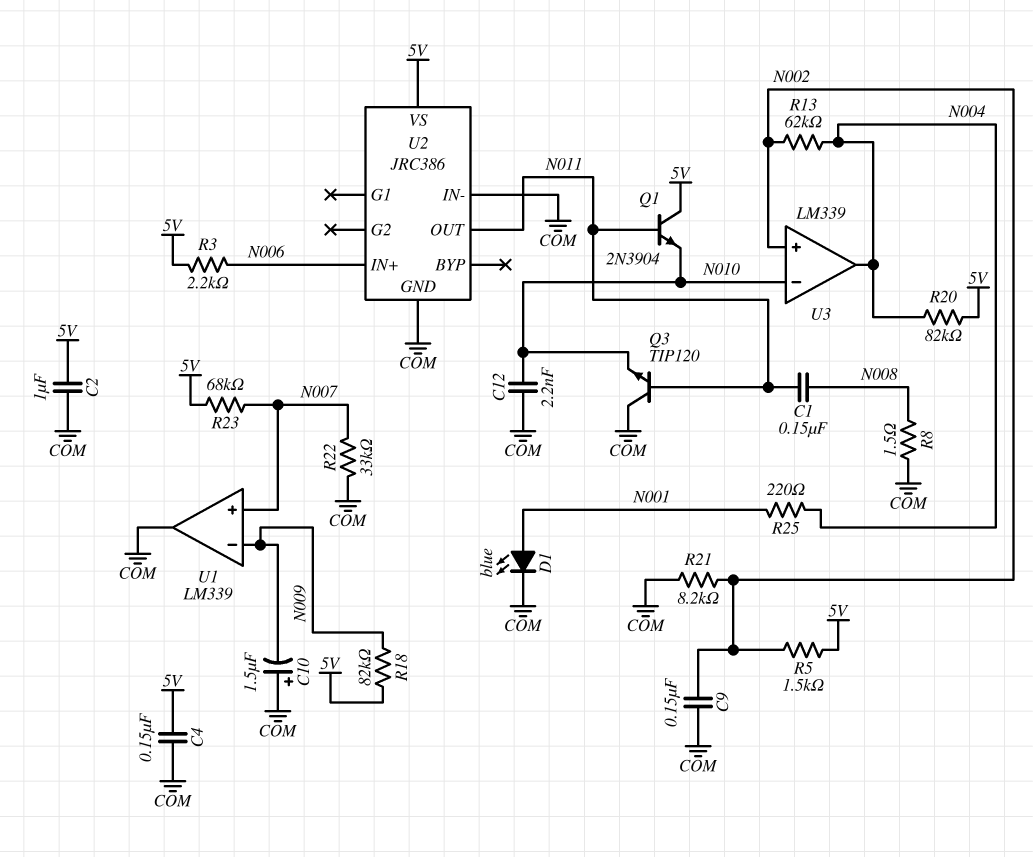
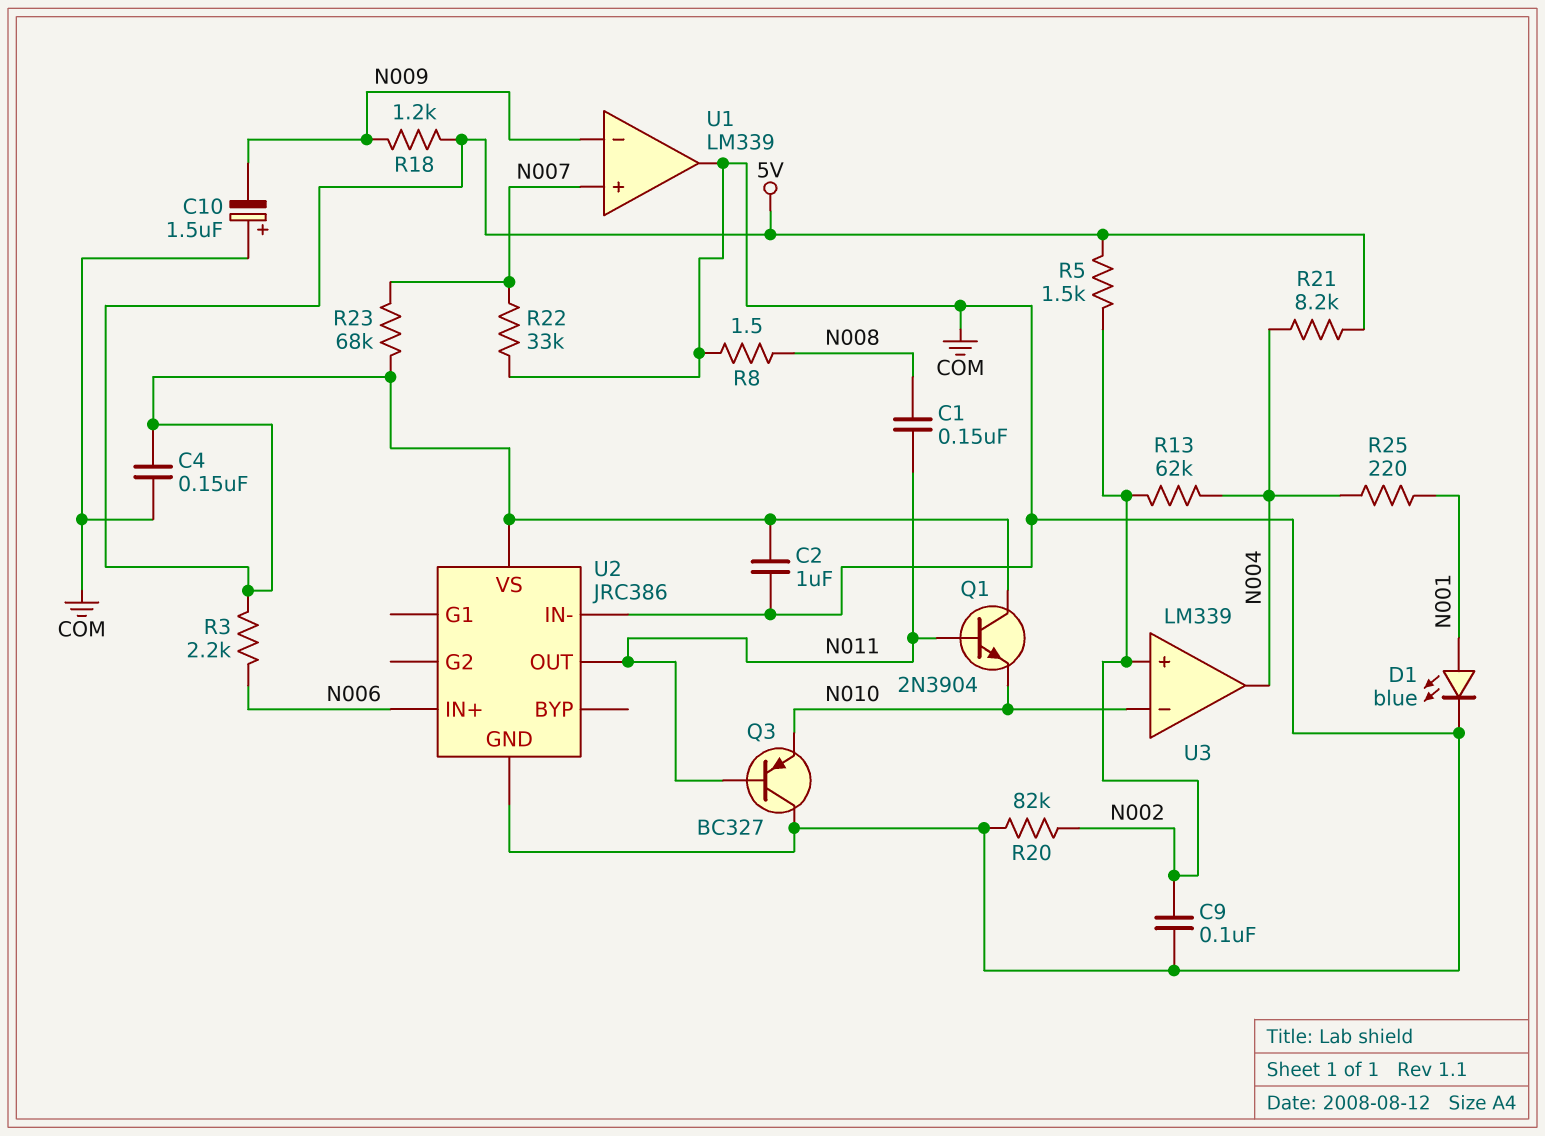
C9: 150nF (COM, N002) -> 100nF (COM, N002)
C12: 2.2nF (COM, N010) -> none
Q3: NPN TIP120 (B N011, C COM, E N010) -> PNP BC327 (B N011, C COM, E N010)
R18: 82k (5V, N009) -> 1.2k (5V, N009)
R20: 82k (5V, N004) -> 82k (COM, N002)
R21: 8.2k (COM, N002) -> 8.2k (5V, N004)

